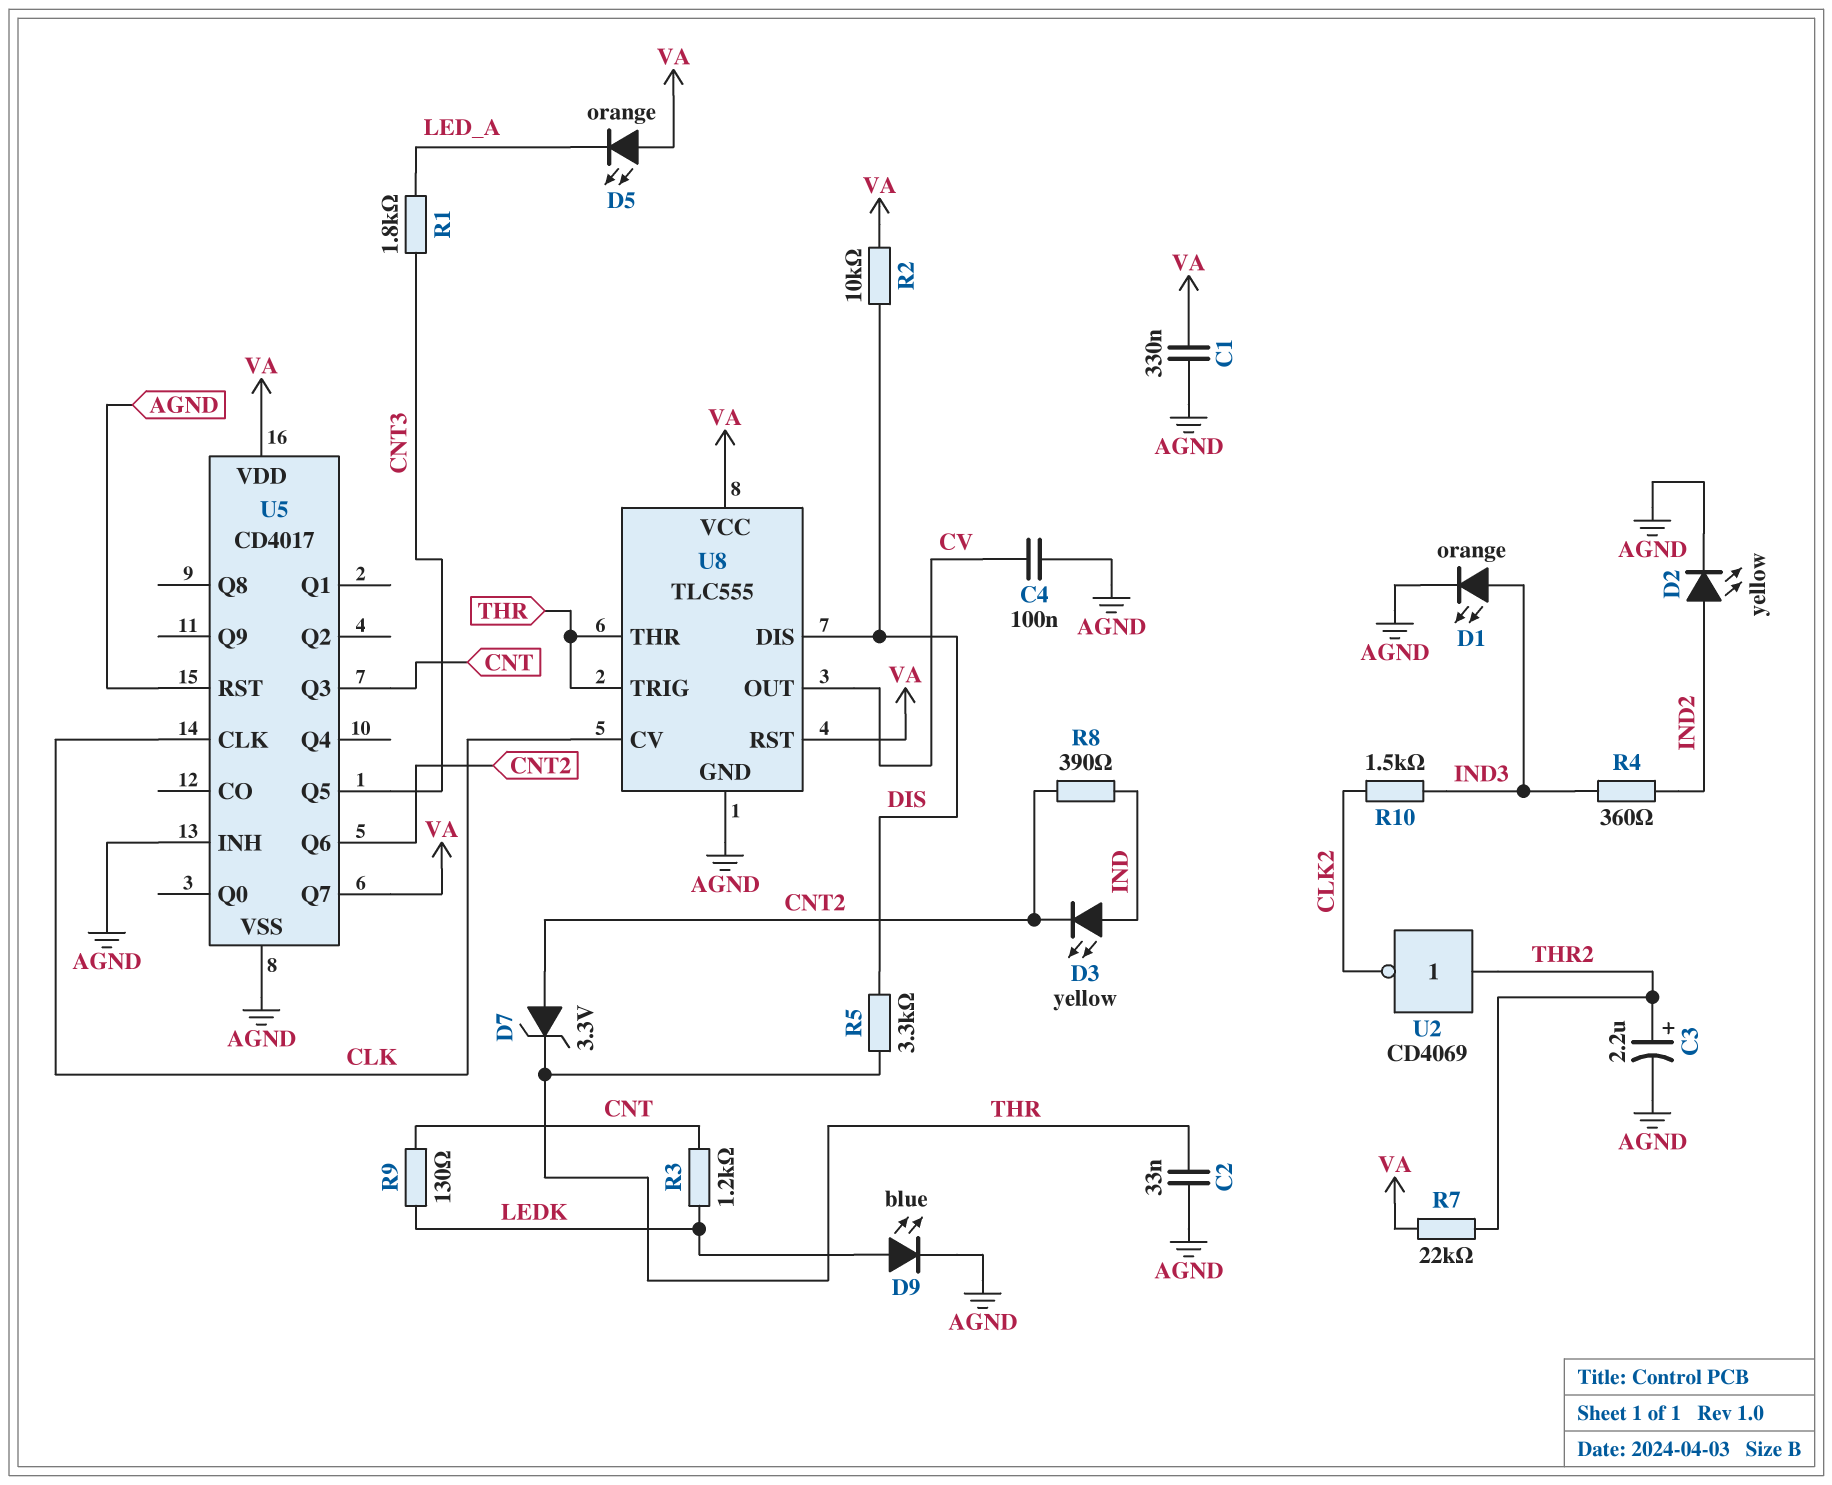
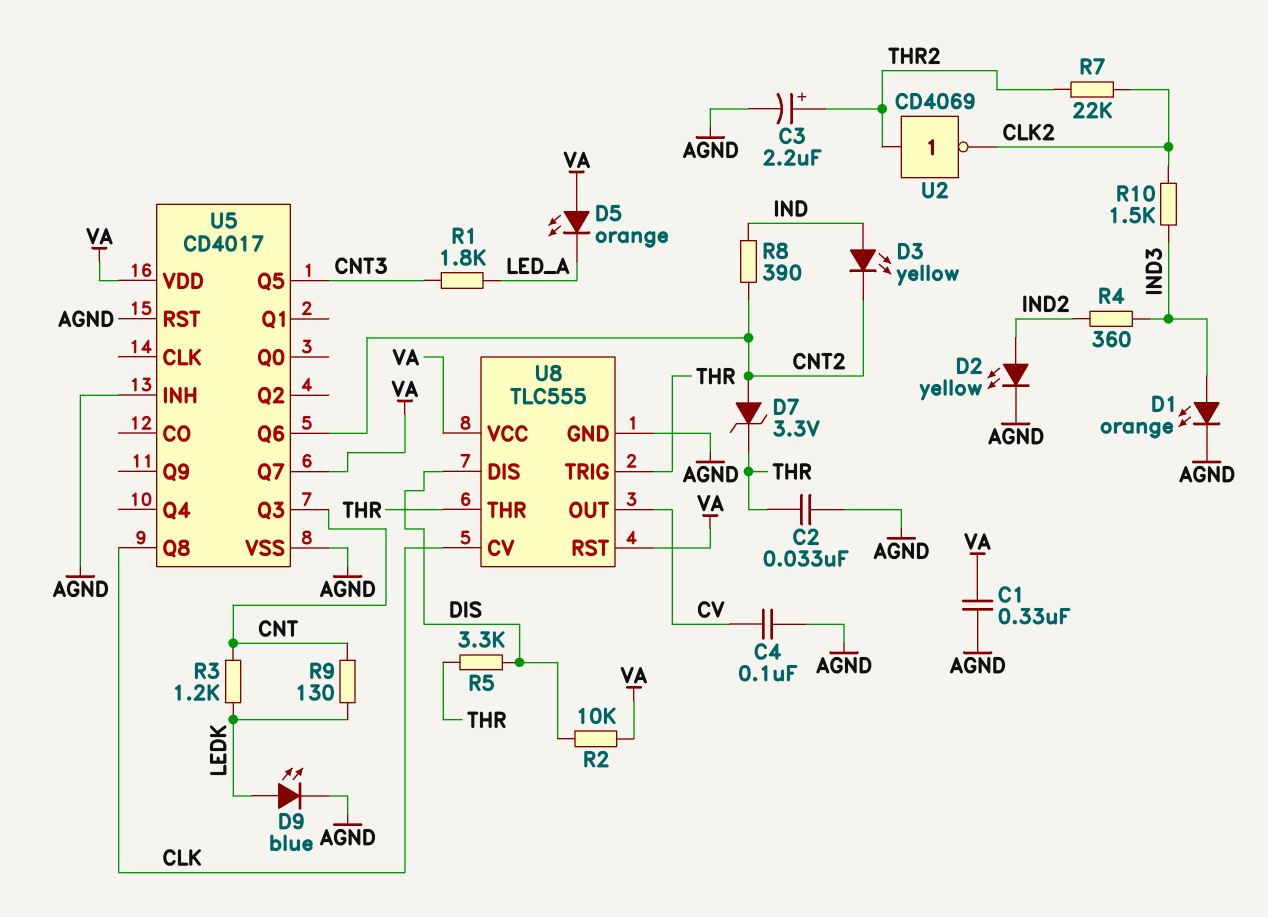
R7: 22k (THR2, VA) -> 22k (CLK2, THR2)
U5 pin CLK: CLK -> none
U5 pin Q8: none -> CLK

